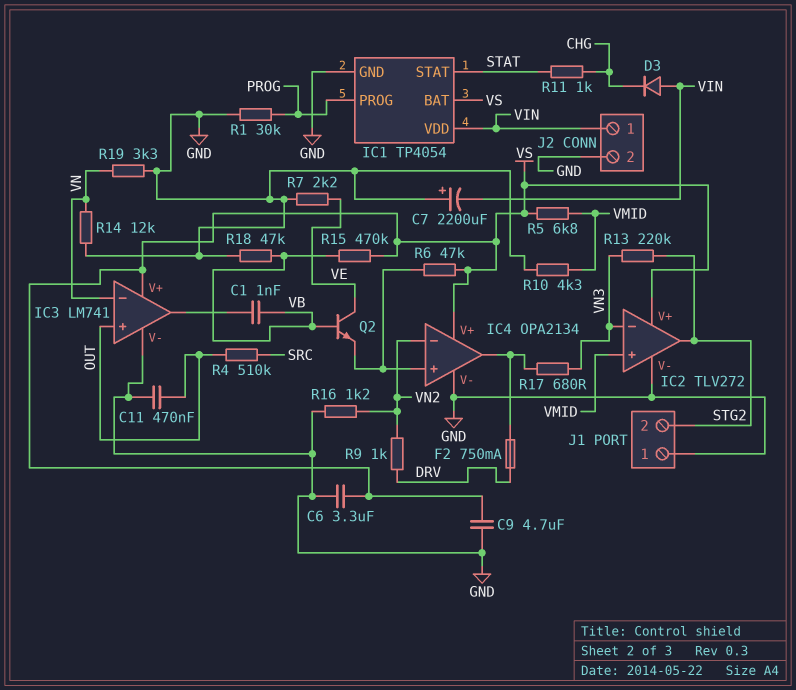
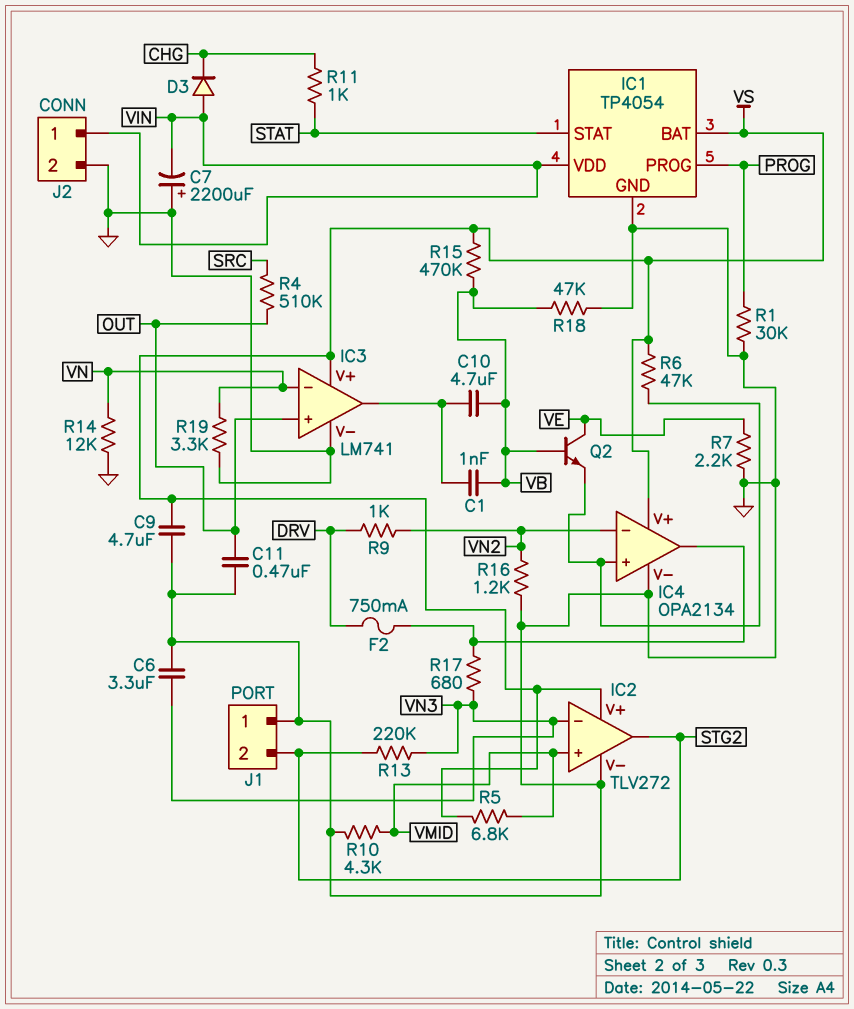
C6: 3.3uF (GND, VS) -> 3.3uF (GND, VN3)
C10: none -> 4.7uF (IC3/out, VB)

